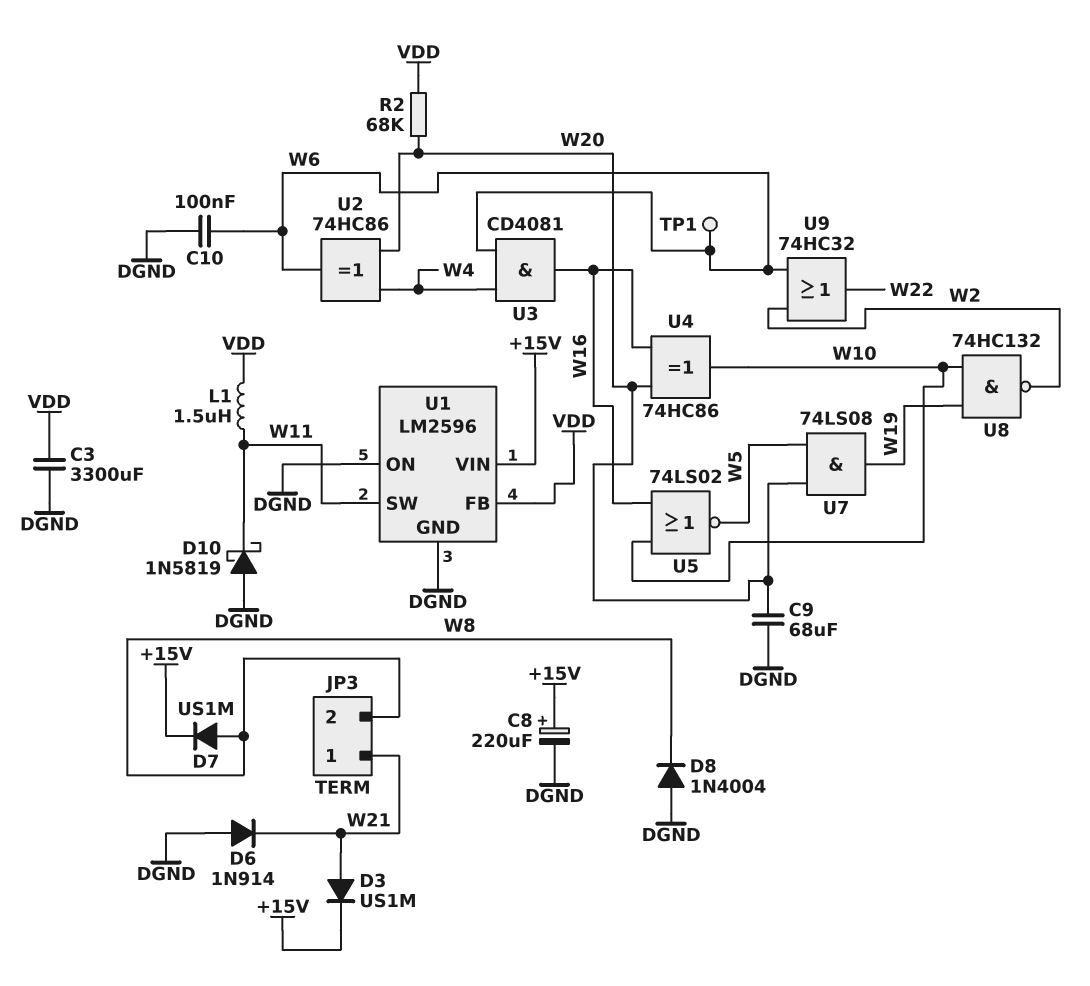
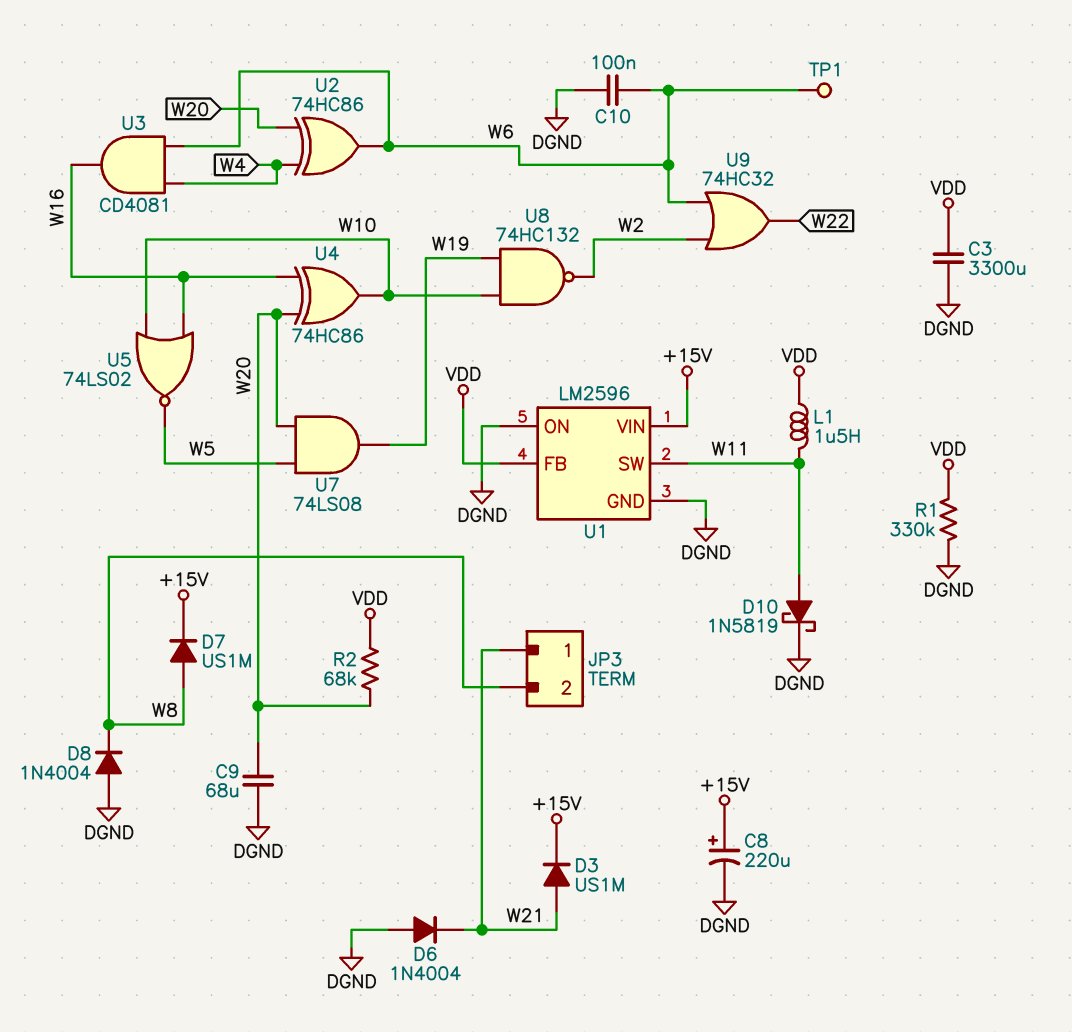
D6: diode 1N914 (A DGND, K W21) -> diode 1N4004 (A DGND, K W21)
D10: schottky 1N5819 (A DGND, K W11) -> schottky 1N5819 (A W11, K DGND)
R1: none -> 330k (DGND, VDD)

